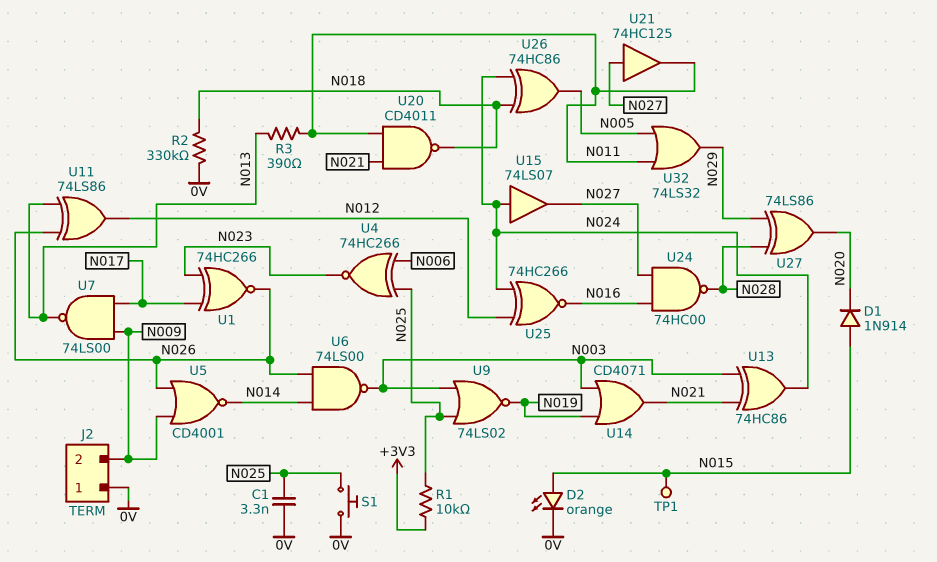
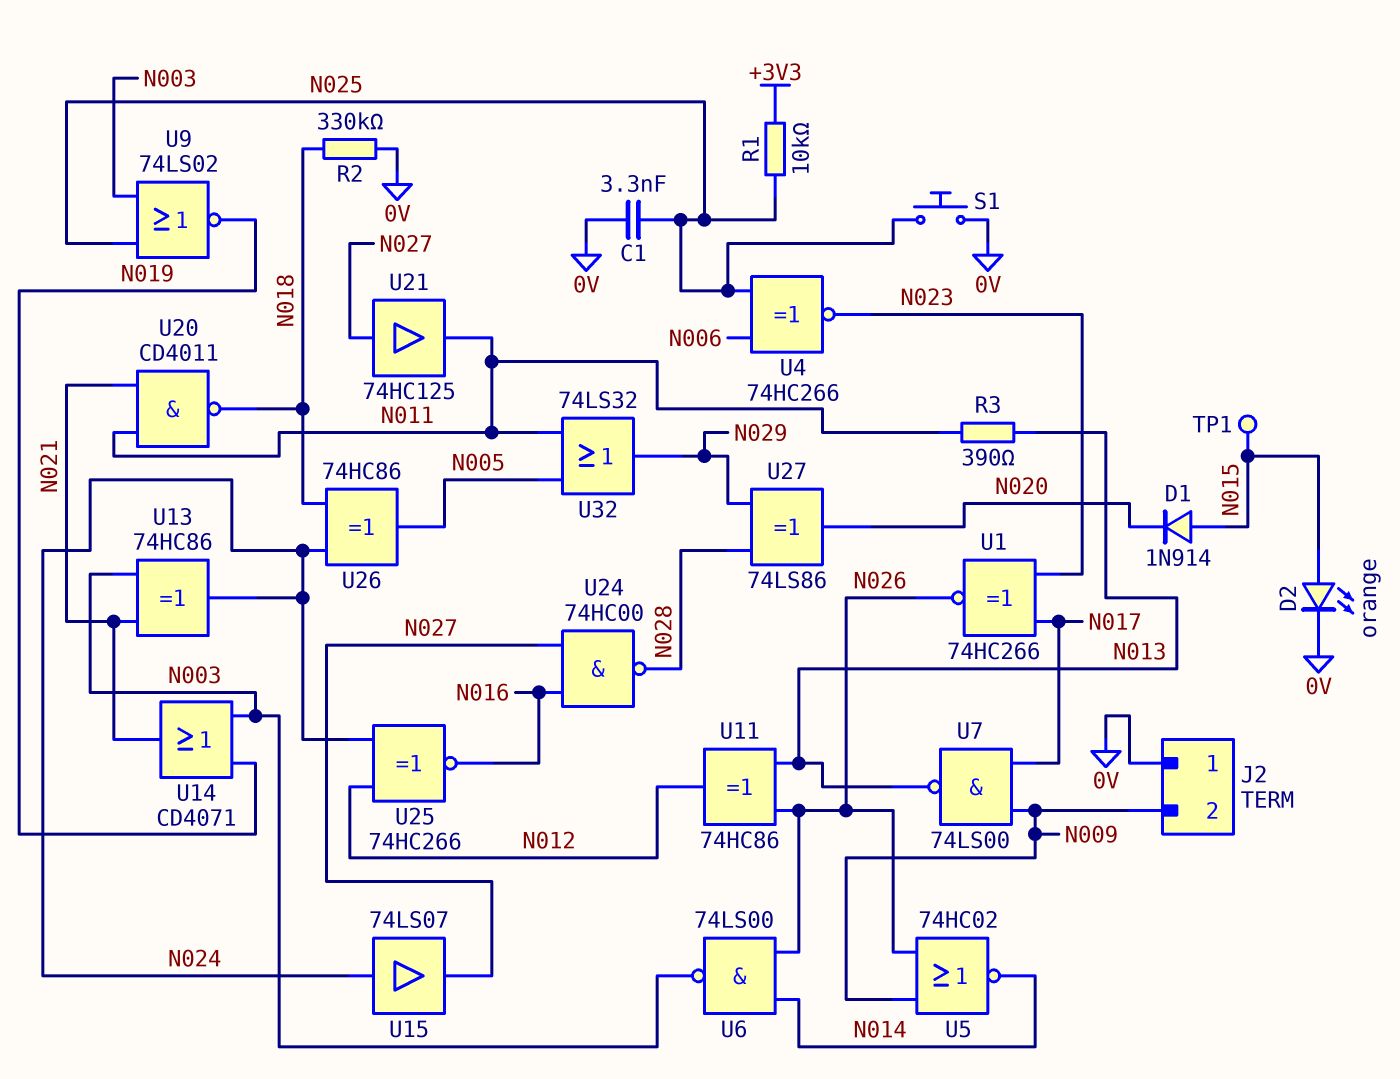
U5: NOR CD4001 (in N009, in N026, out N014) -> NOR 74HC02 (in N009, in N026, out N014)
U11: XOR 74LS86 (in N013, in N026, out N012) -> XOR 74HC86 (in N013, in N026, out N012)

